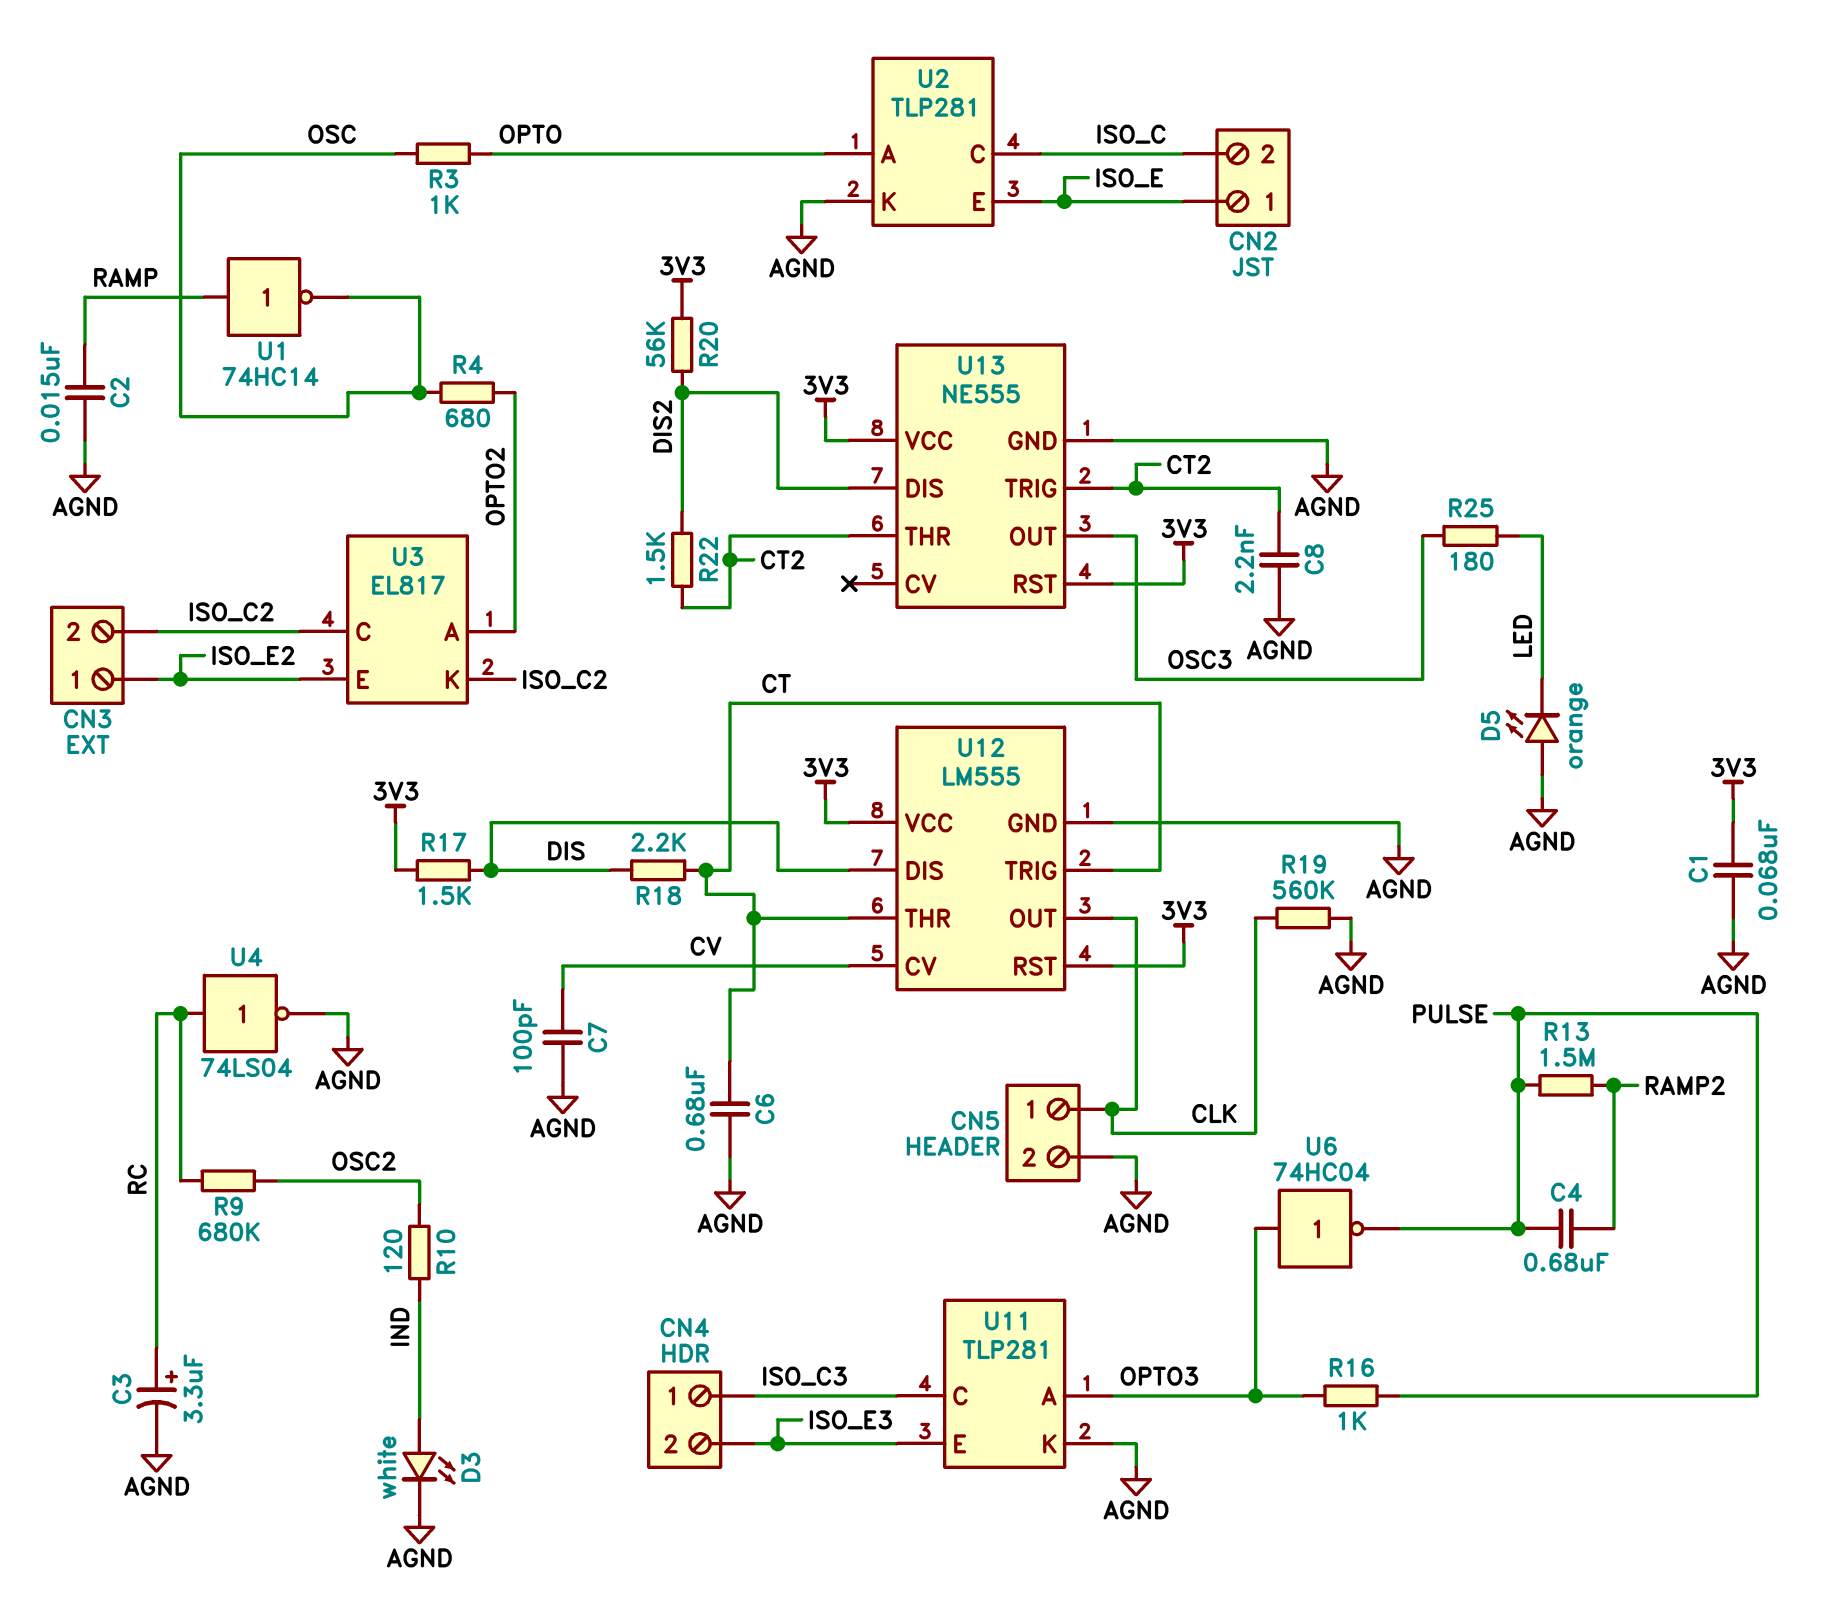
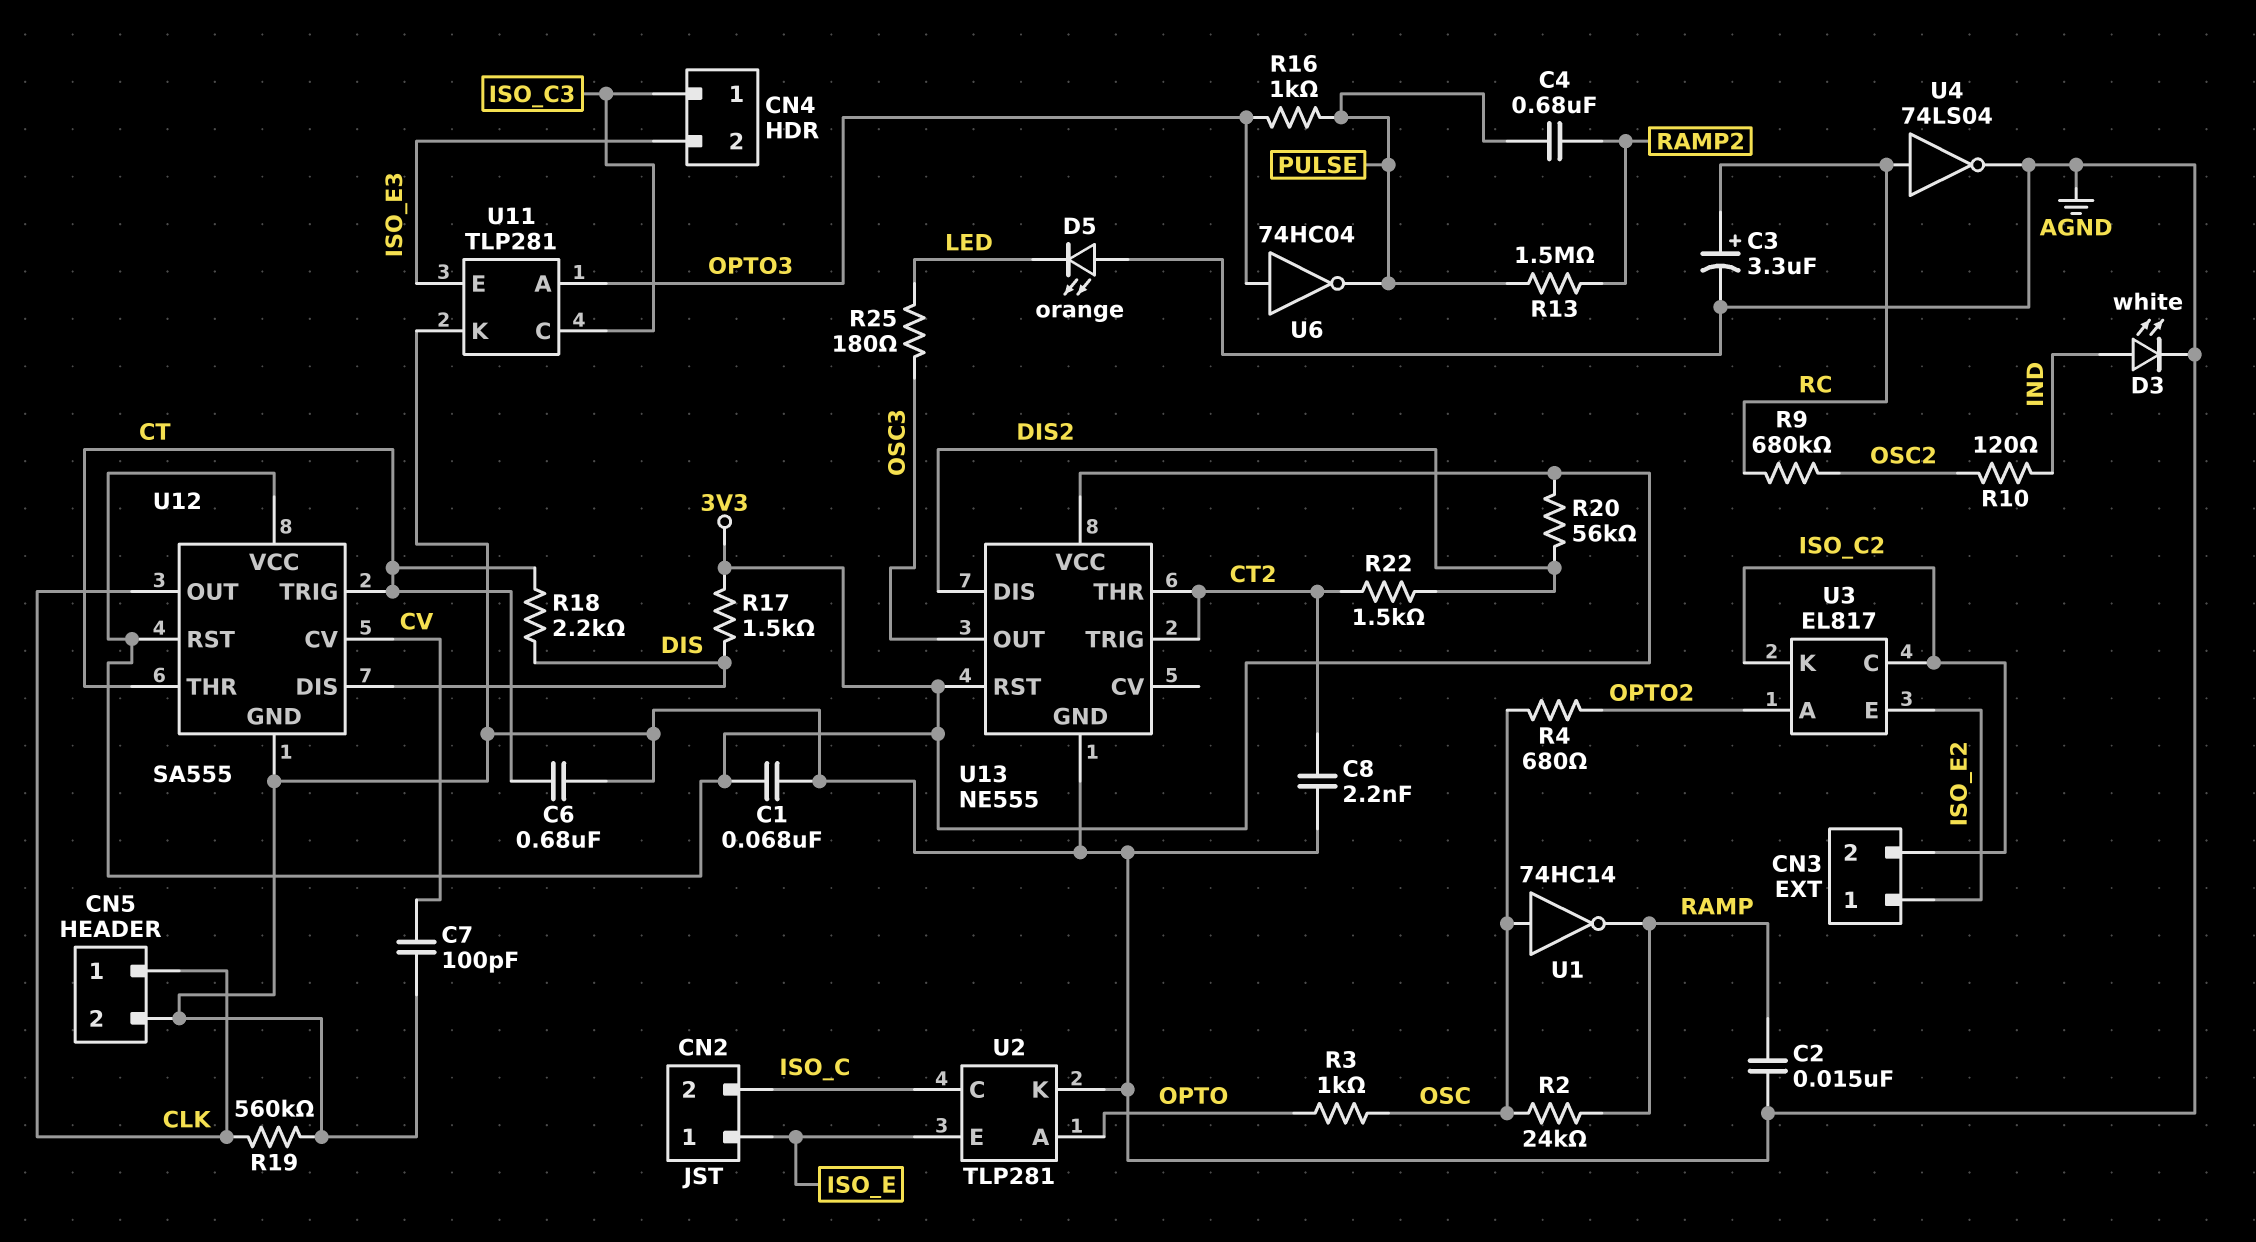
R2: none -> 24k (OSC, RAMP)
U1: NOT 74HC14 (in RAMP, out OSC) -> NOT 74HC14 (in OSC, out RAMP)
U12: LM555 -> SA555

